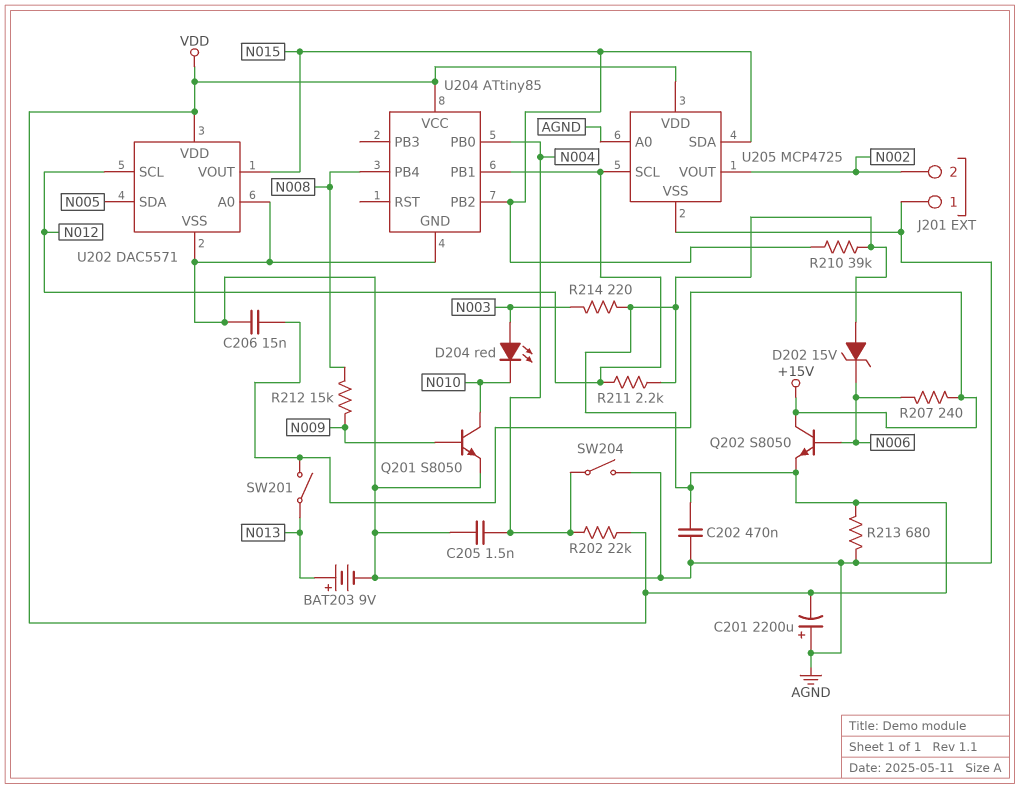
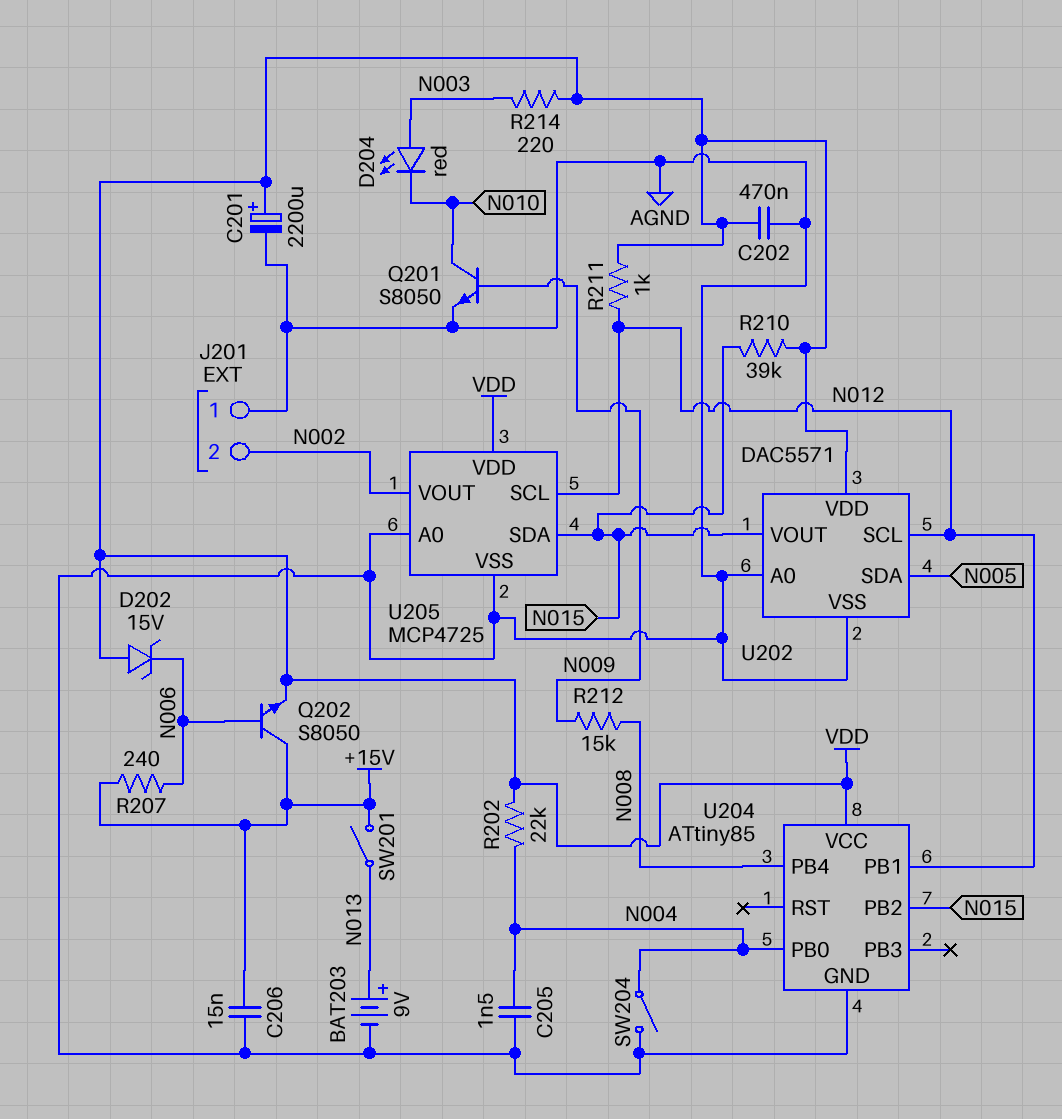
C201: 2200uF (plus AGND, minus VDD) -> 2200uF (plus VDD, minus AGND)
R211: 2.2k (N012, VDD) -> 1k (N012, VDD)
R213: 680 (AGND, VDD) -> none

